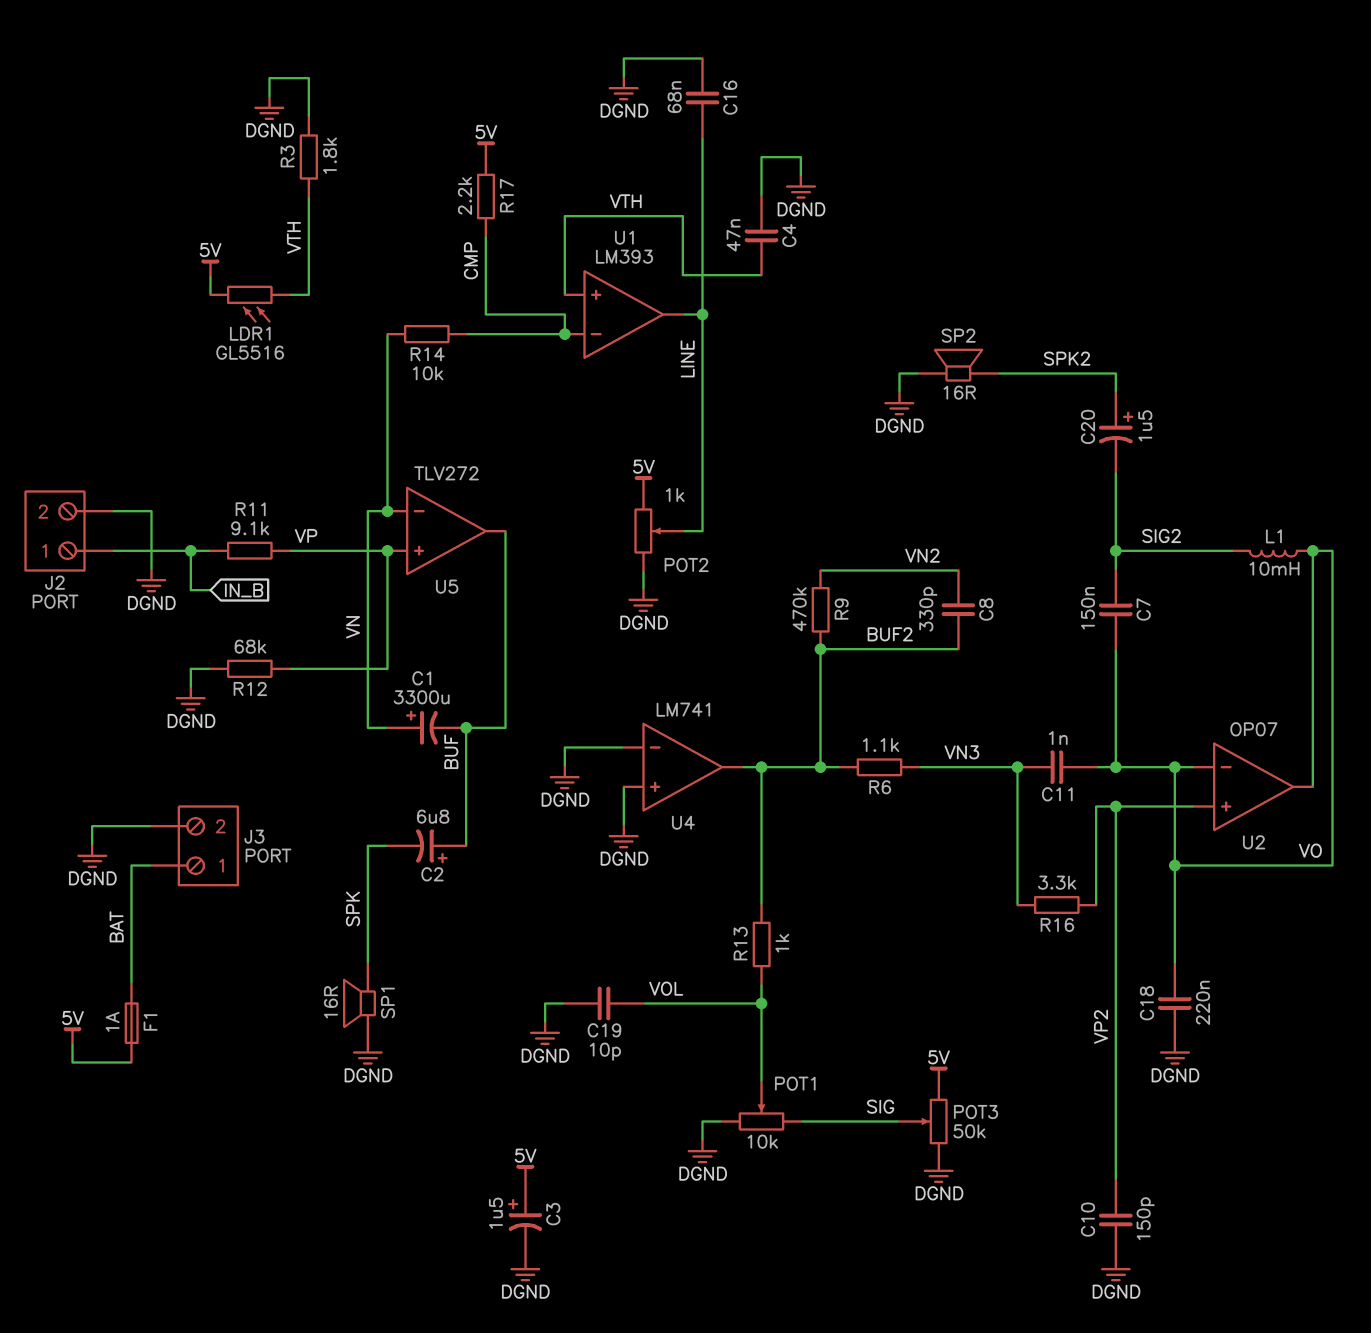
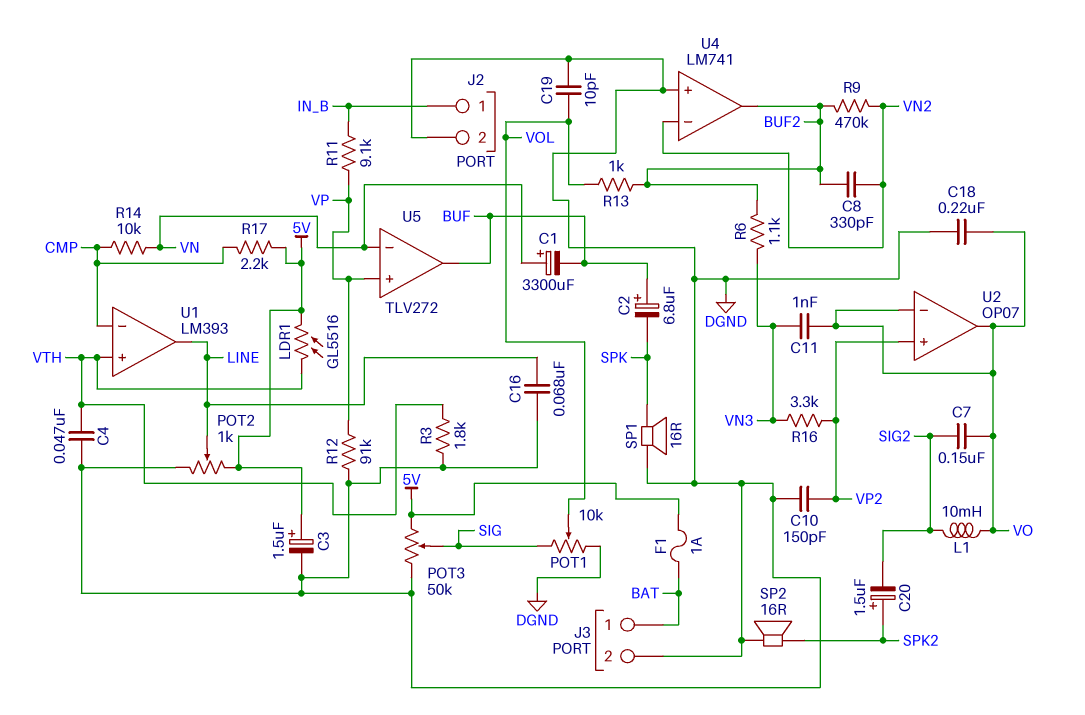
R12: 68k (DGND, VP) -> 91k (DGND, VP)
U4 pin in-: DGND -> VN2

